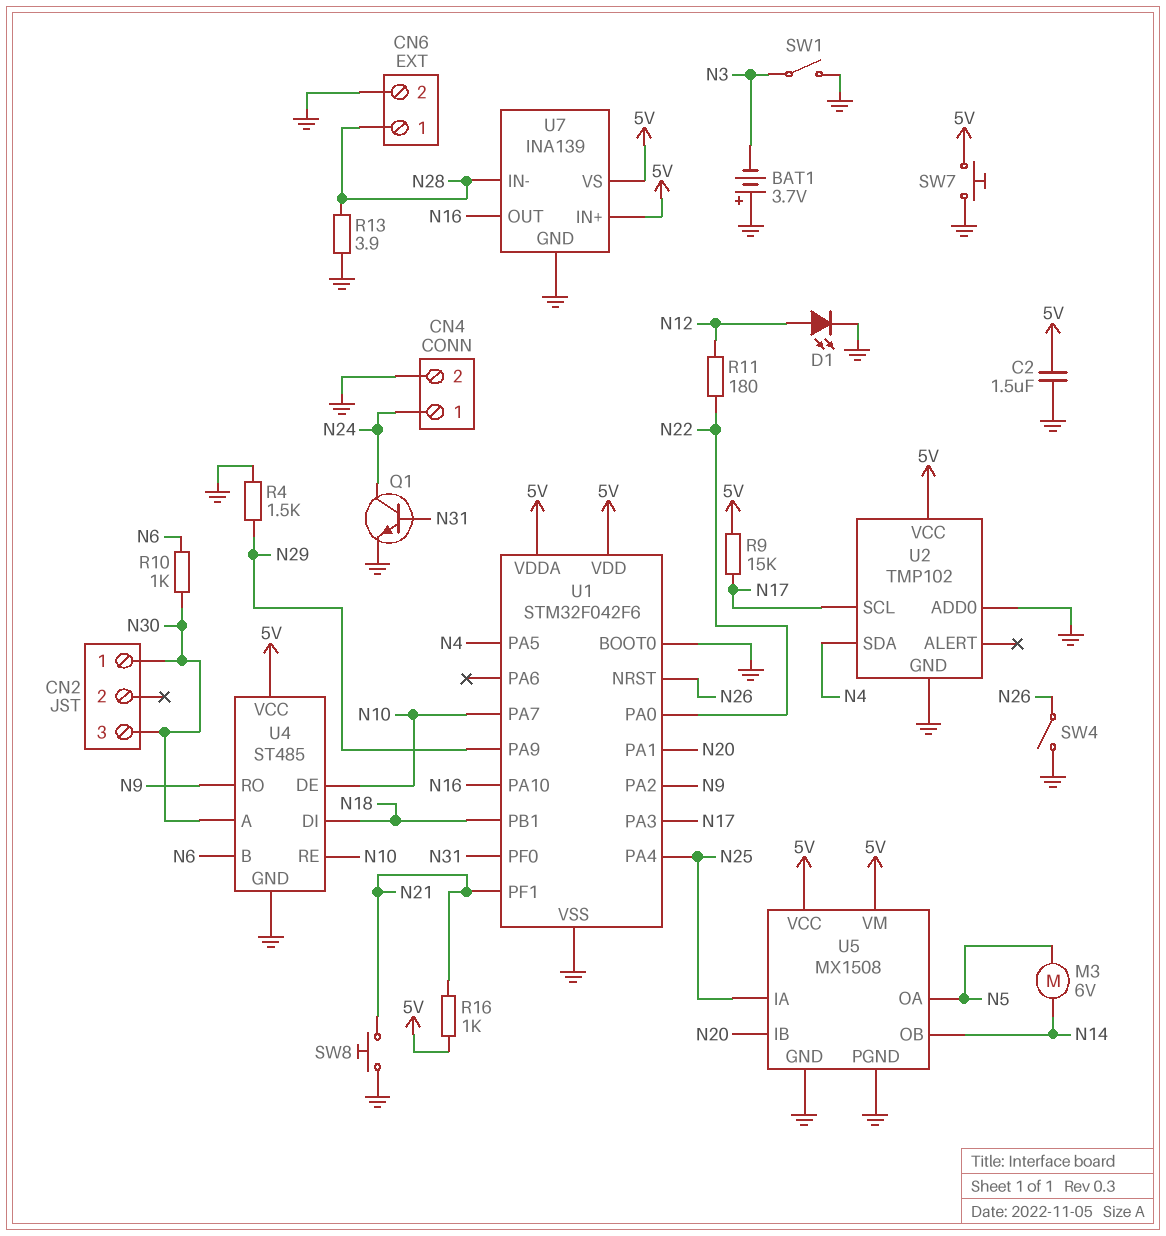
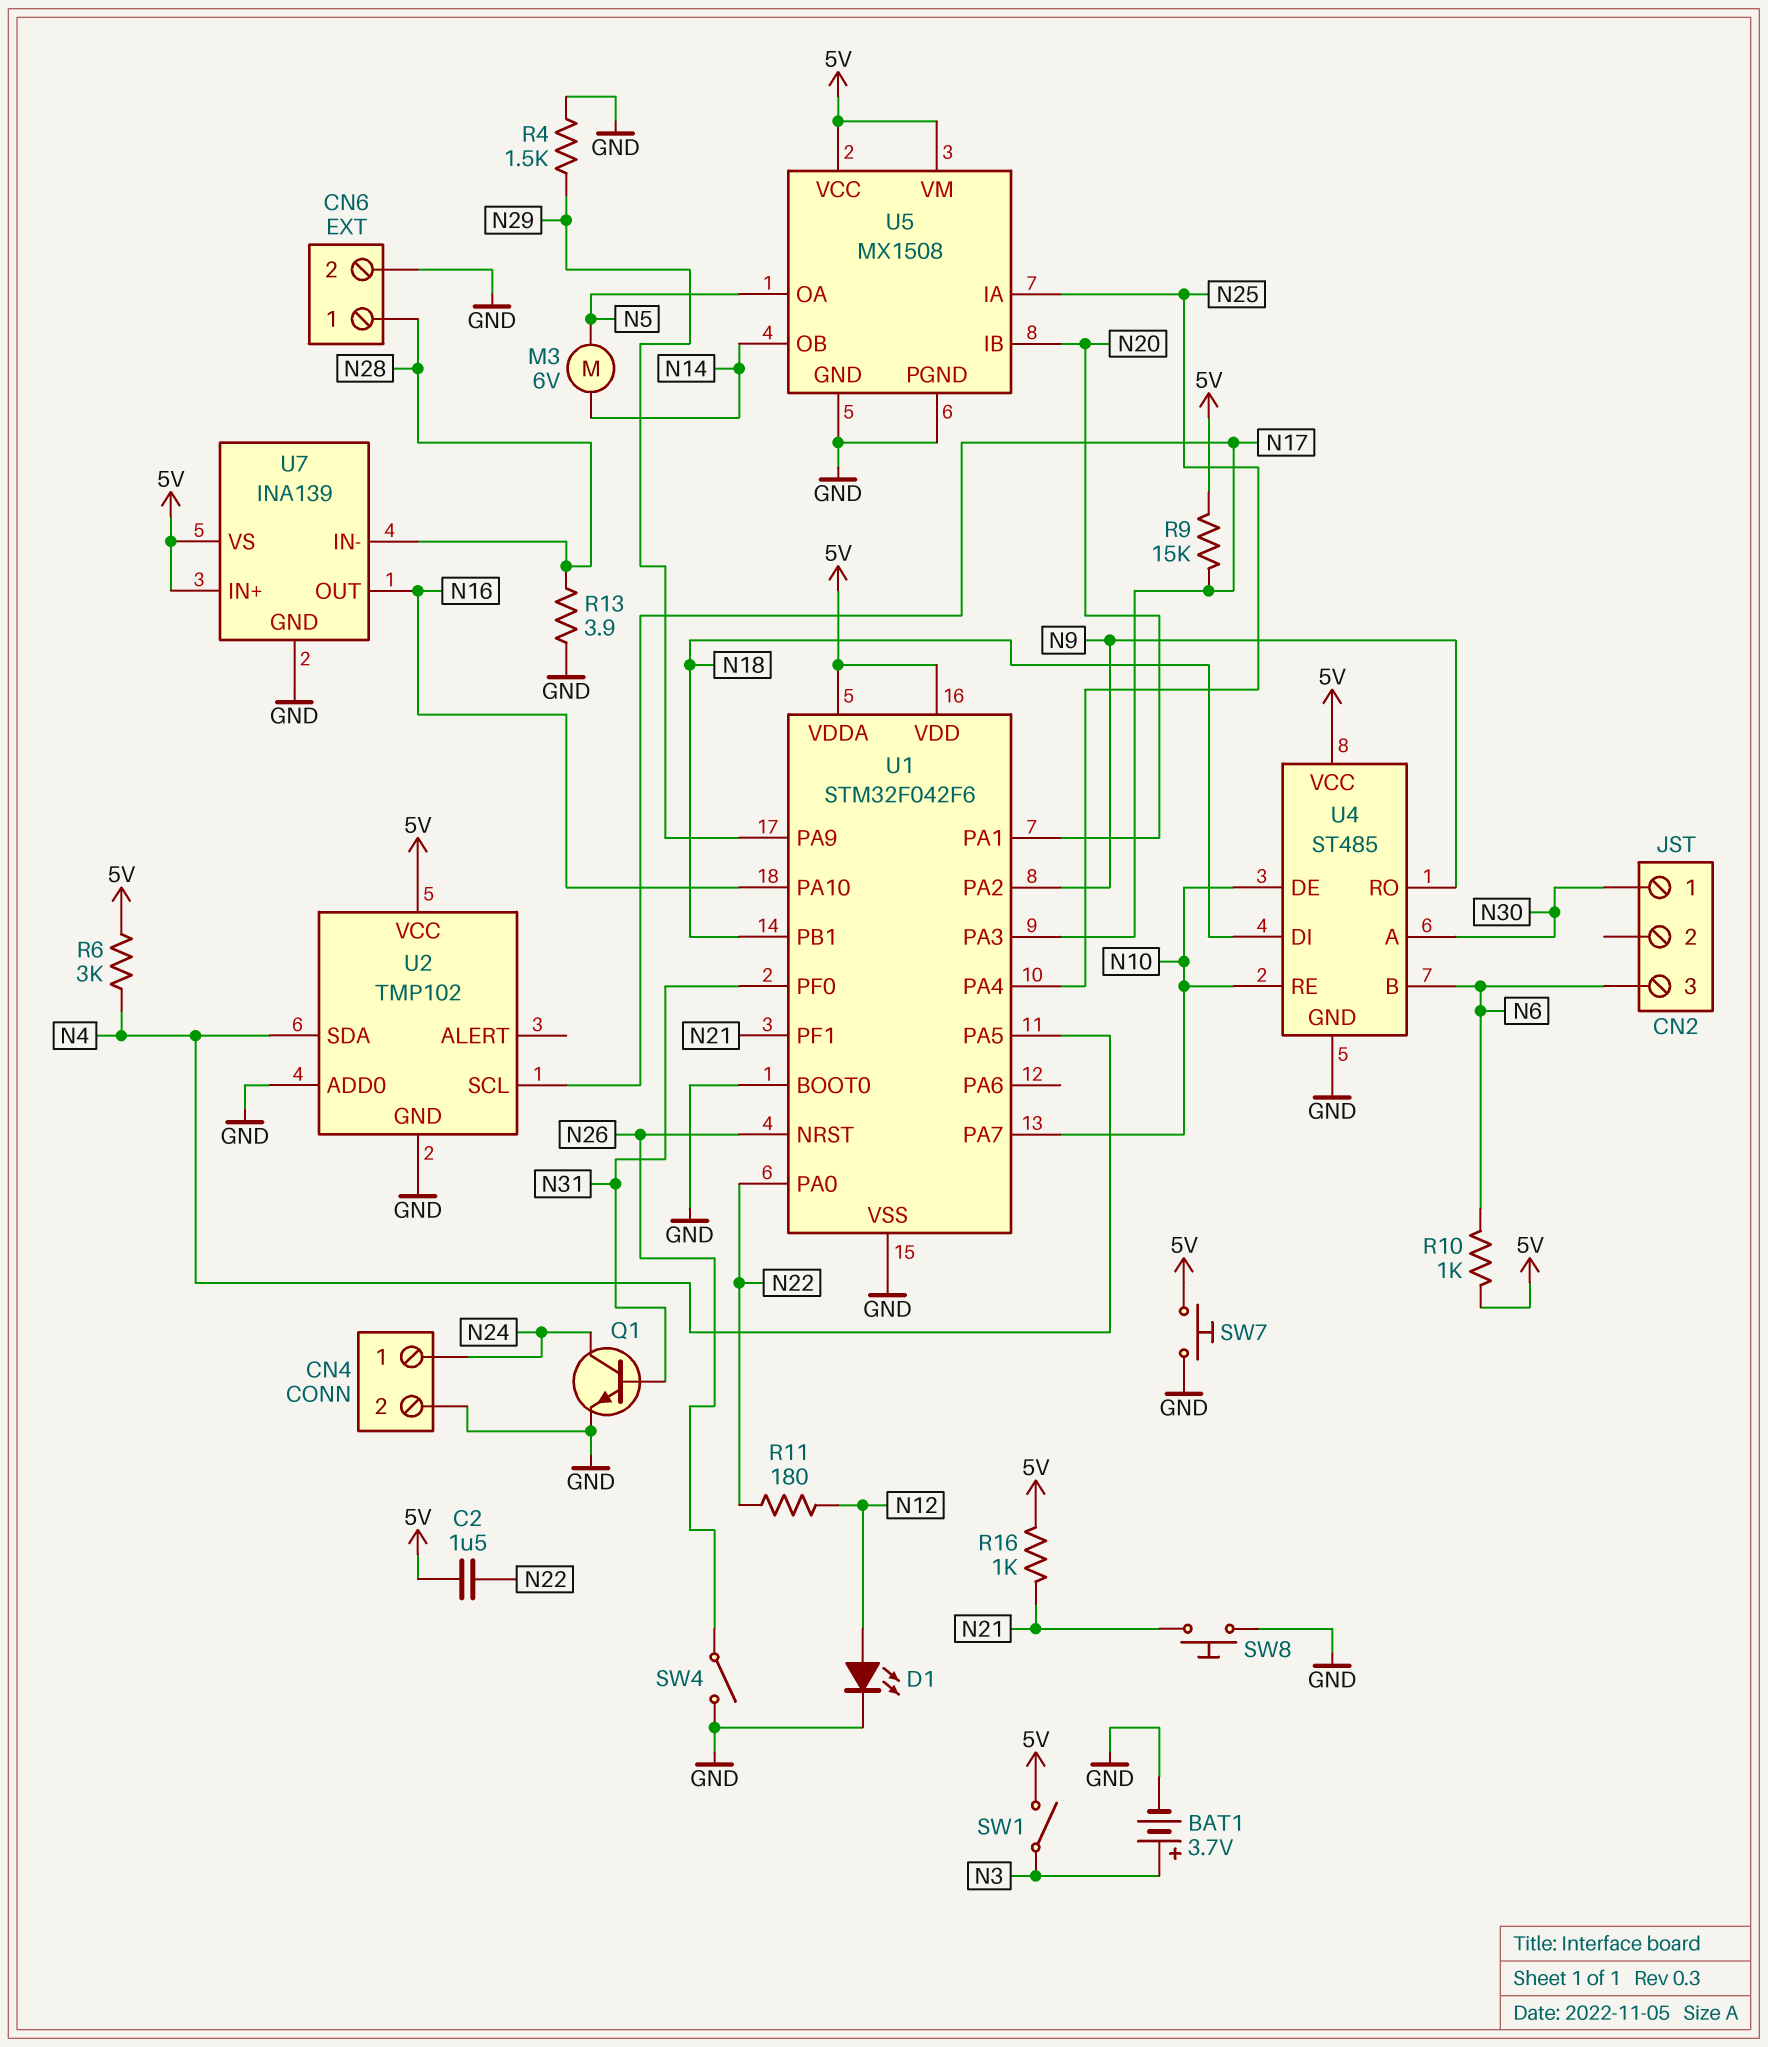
BAT1: 3.7V (plus GND, minus N3) -> 3.7V (plus N3, minus GND)
C2: 1.5uF (5V, GND) -> 1.5uF (5V, N22)
CN2 pin 3: N30 -> N6
R6: none -> 3k (5V, N4)
R10: 1k (N6, N30) -> 1k (5V, N6)
SW1: switch (GND, N3) -> switch (5V, N3)

